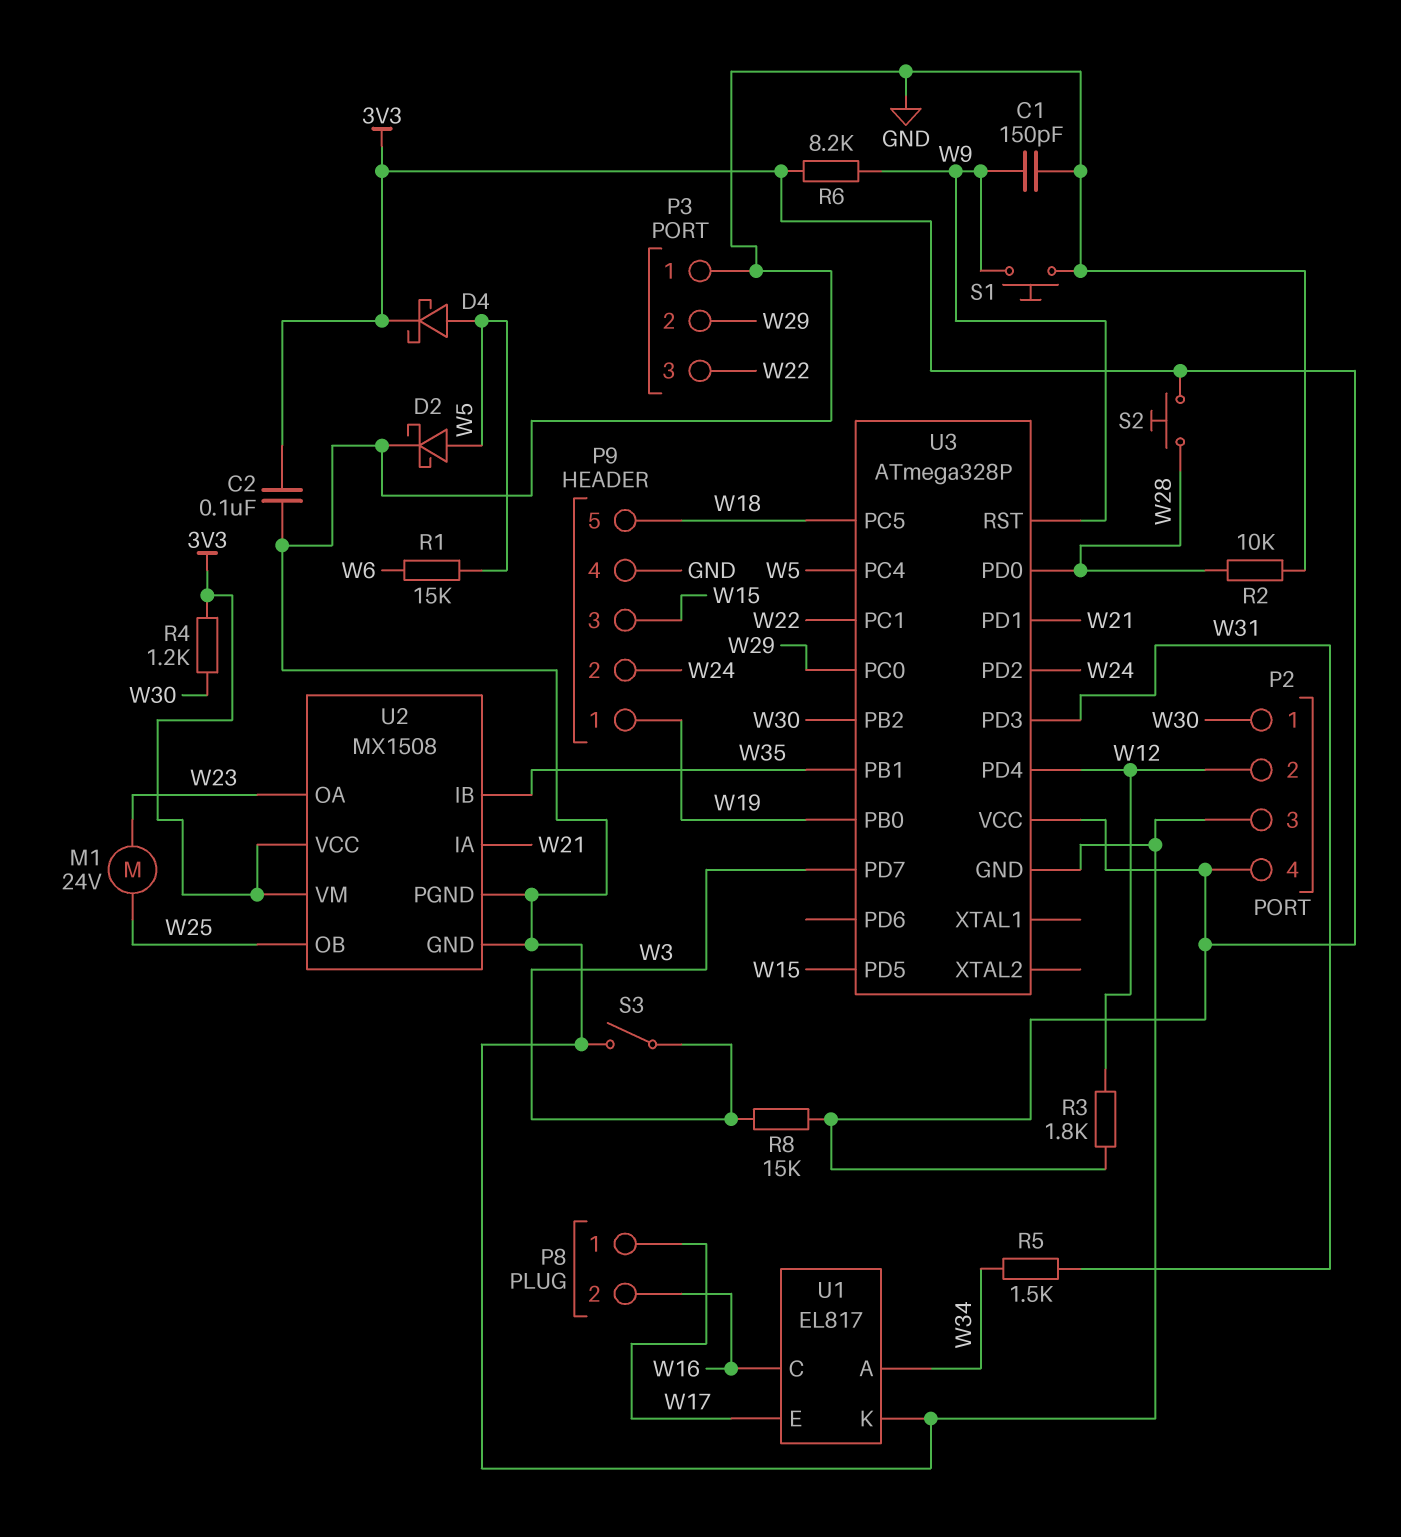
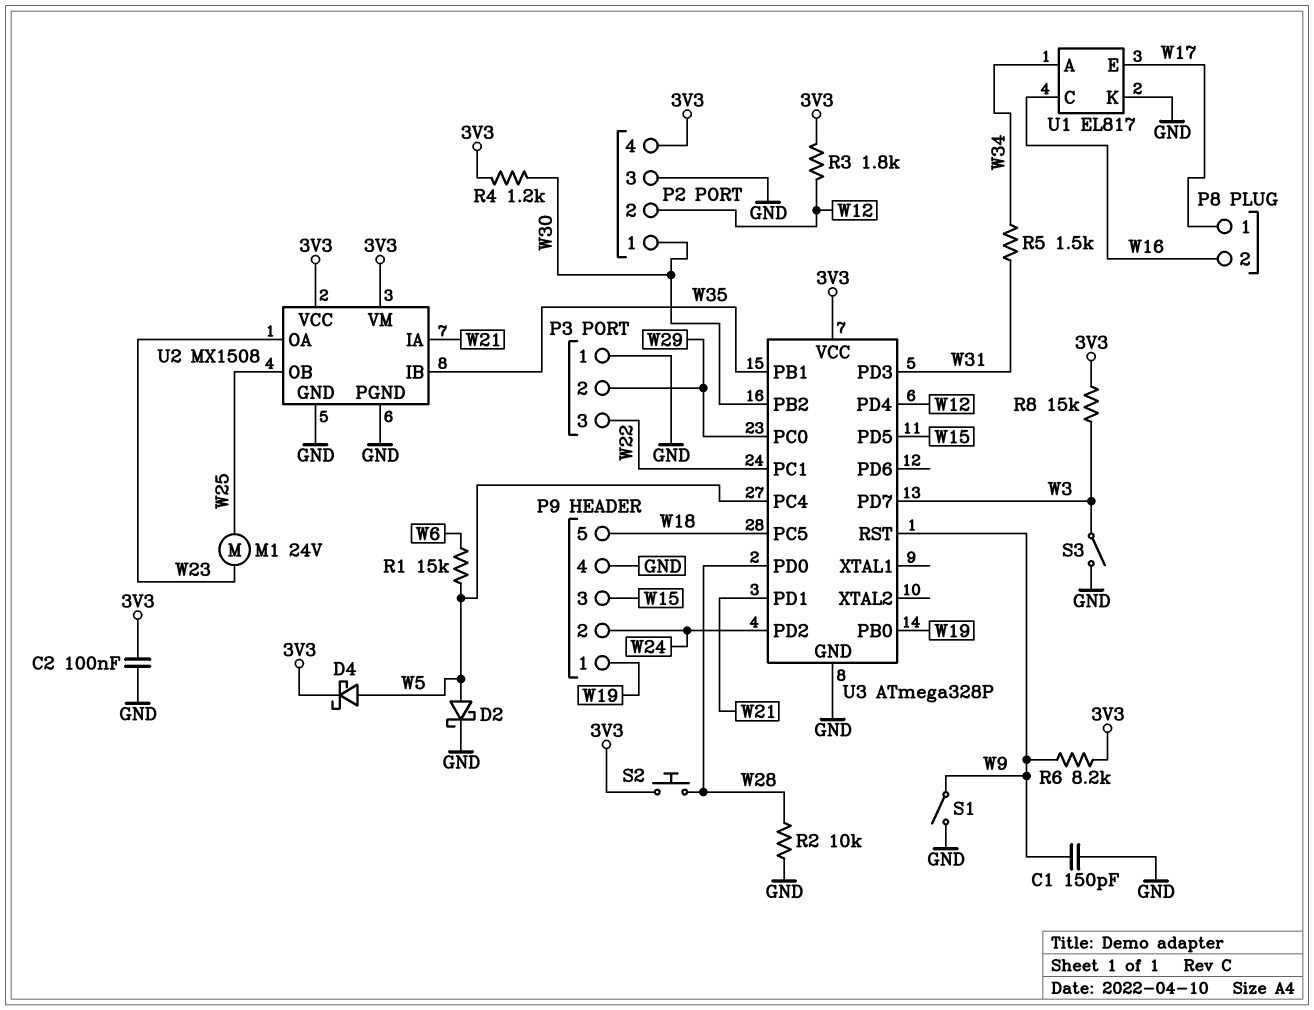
S1: button (GND, W9) -> switch (GND, W9)

